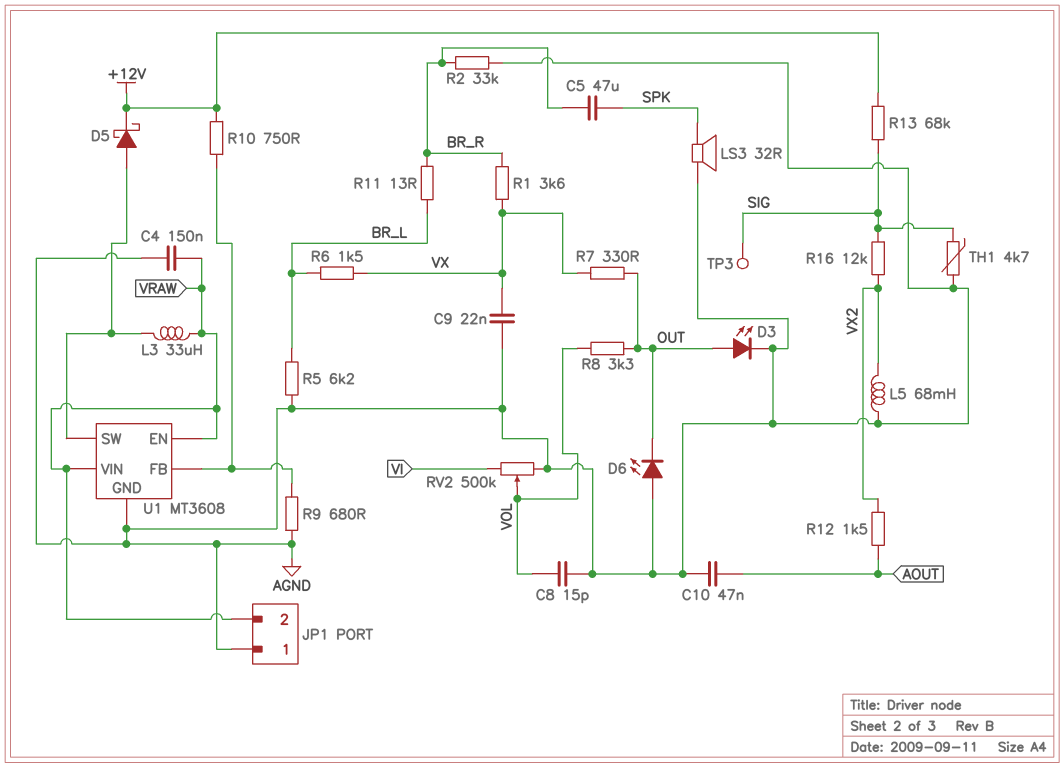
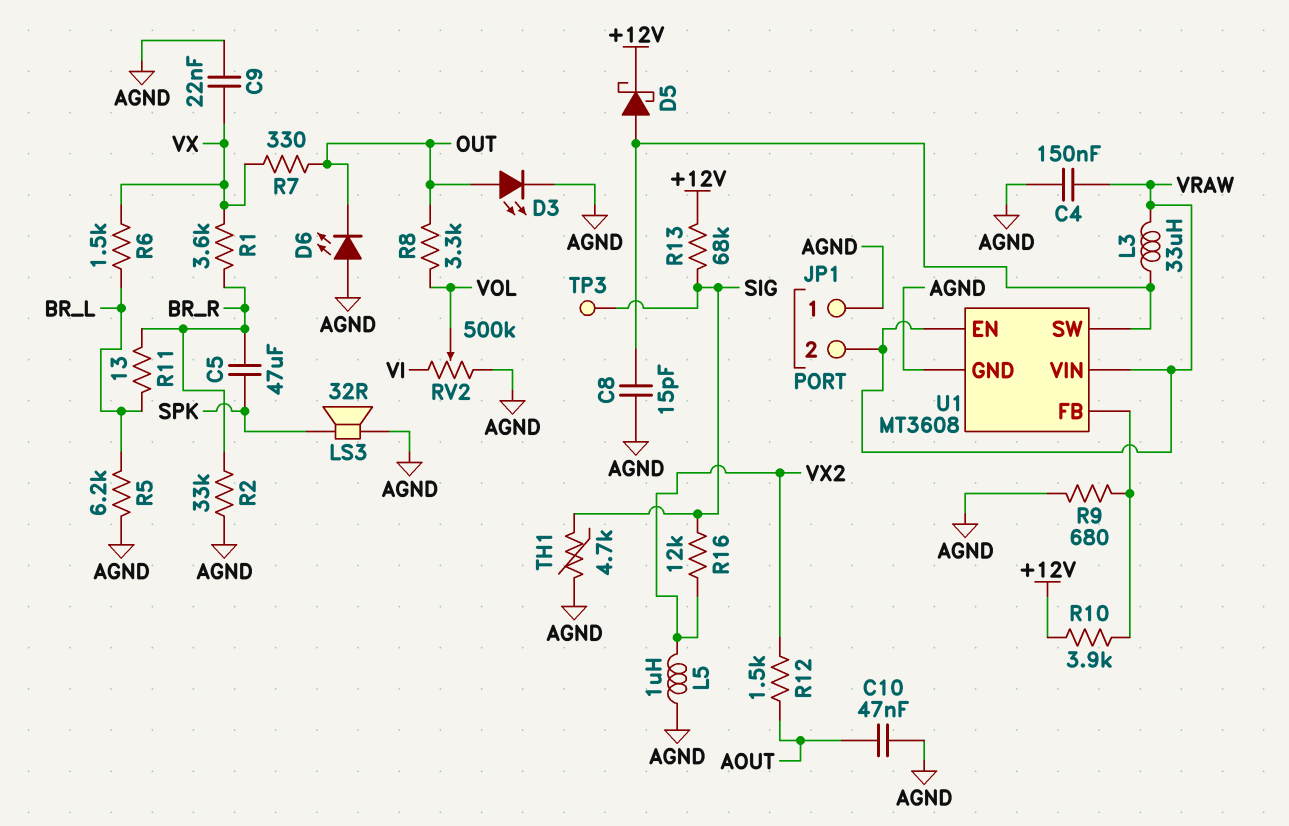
C8: 15pF (AGND, VOL) -> 15pF (AGND, U1/SW)
L5: 68mH (AGND, VX2) -> 1uH (AGND, VX2)
R10: 750 (+12V, U1/FB) -> 3.9k (+12V, U1/FB)

